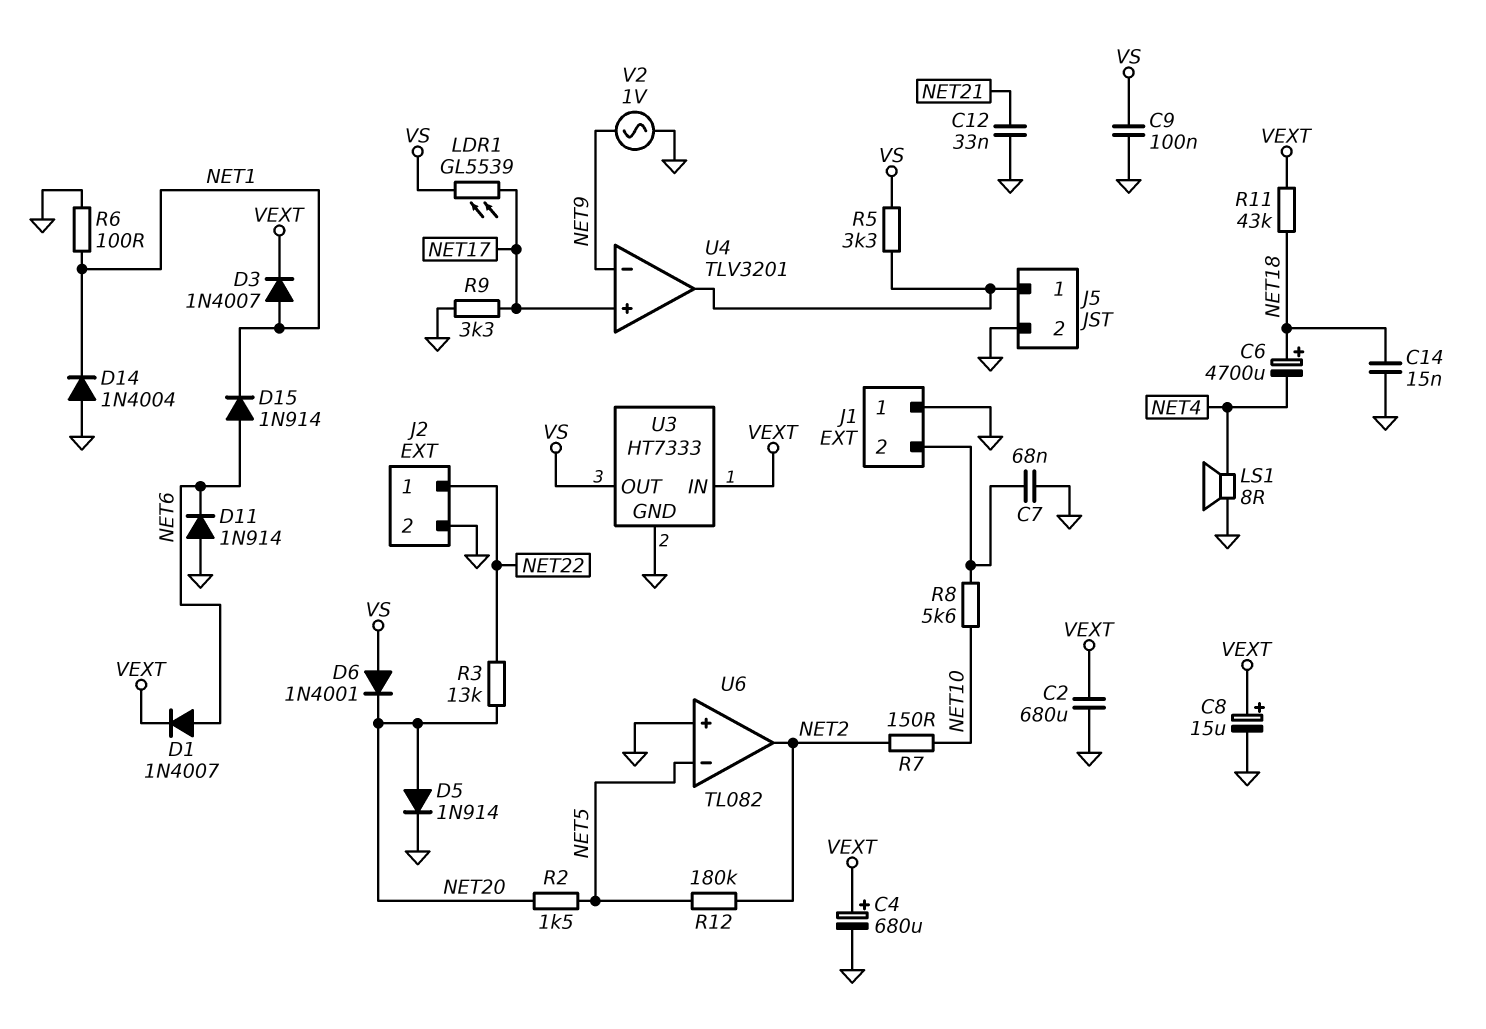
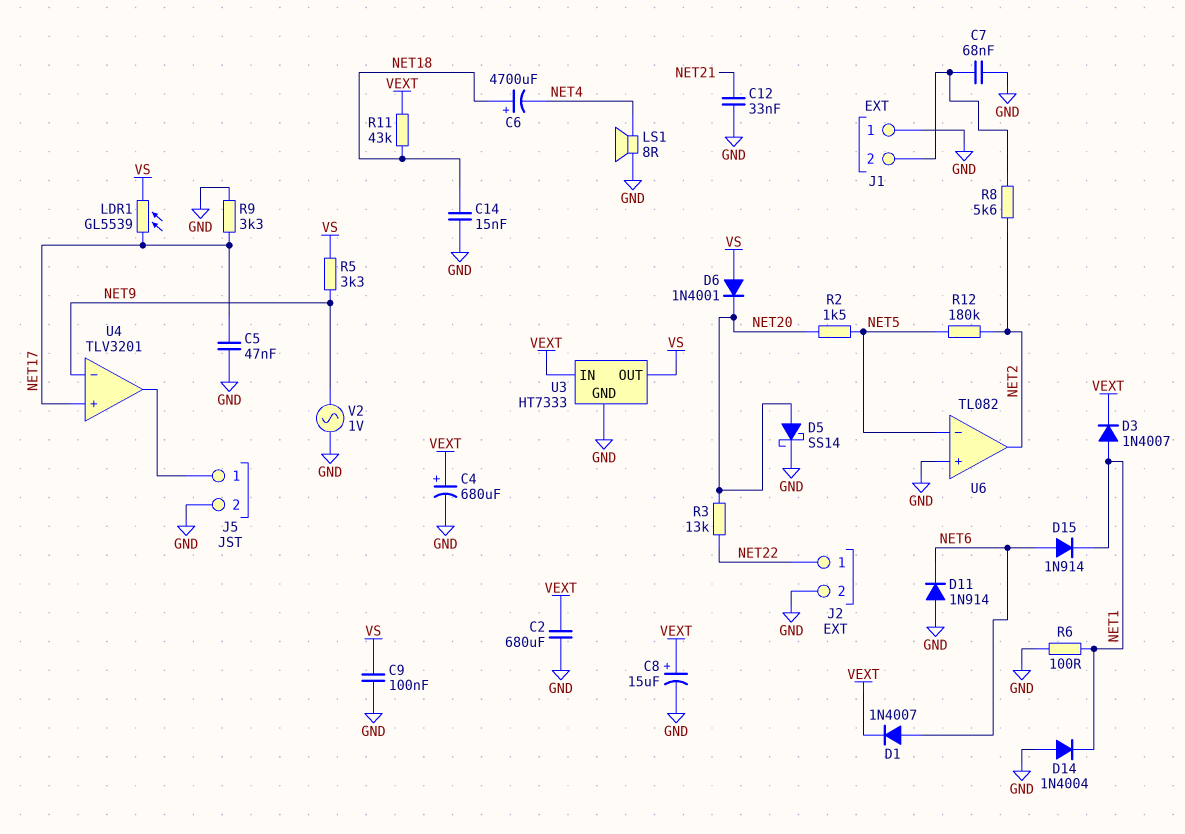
C5: none -> 47nF (GND, NET17)
D5: diode 1N914 (A NET20, K GND) -> schottky SS14 (A NET20, K GND)
R5: 3.3k (J5/1, VS) -> 3.3k (NET9, VS)
R7: 150 (NET2, NET10) -> none
R8: 5.6k (J1/2, NET10) -> 5.6k (J1/2, NET2)

